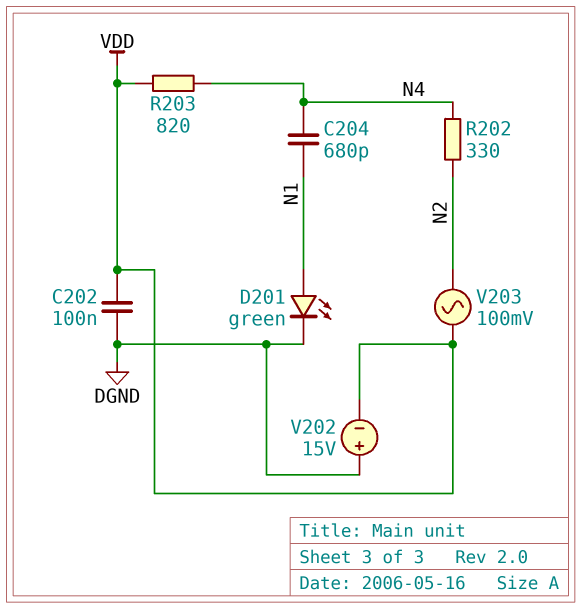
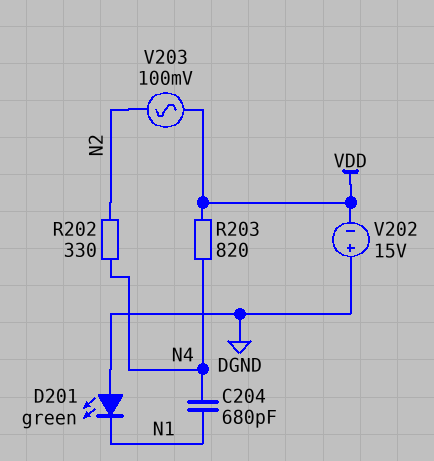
C202: 100nF (DGND, VDD) -> none
D201: LED green (A N1, K DGND) -> LED green (A DGND, K N1)

